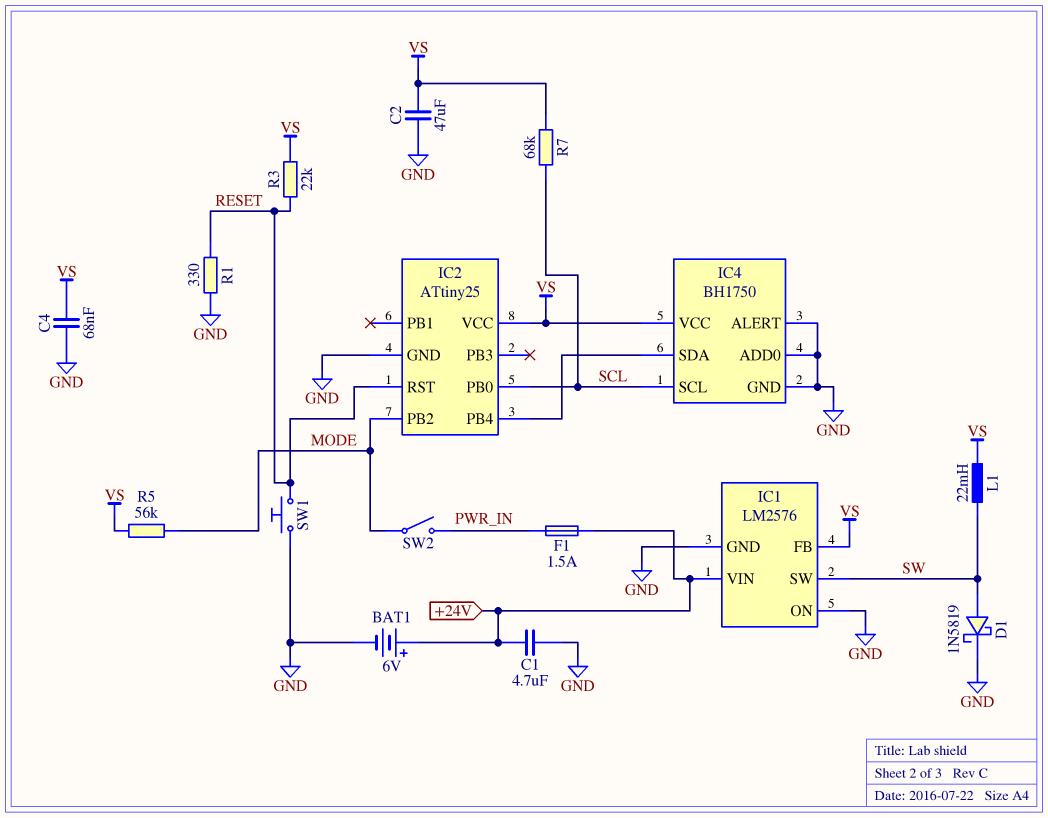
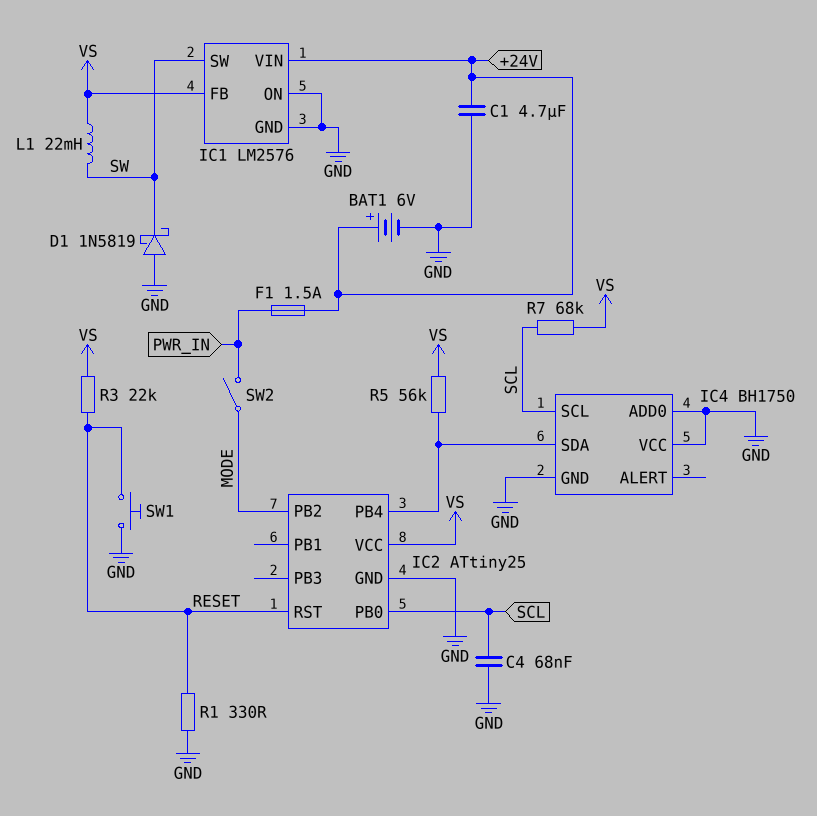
C2: 47uF (GND, VS) -> none
C4: 68nF (GND, VS) -> 68nF (GND, SCL)
D1: schottky 1N5819 (A SW, K GND) -> schottky 1N5819 (A GND, K SW)
IC4 pin ALERT: GND -> none
IC4 pin VCC: VS -> GND
R5: 56k (MODE, VS) -> 56k (IC2/PB4, VS)

